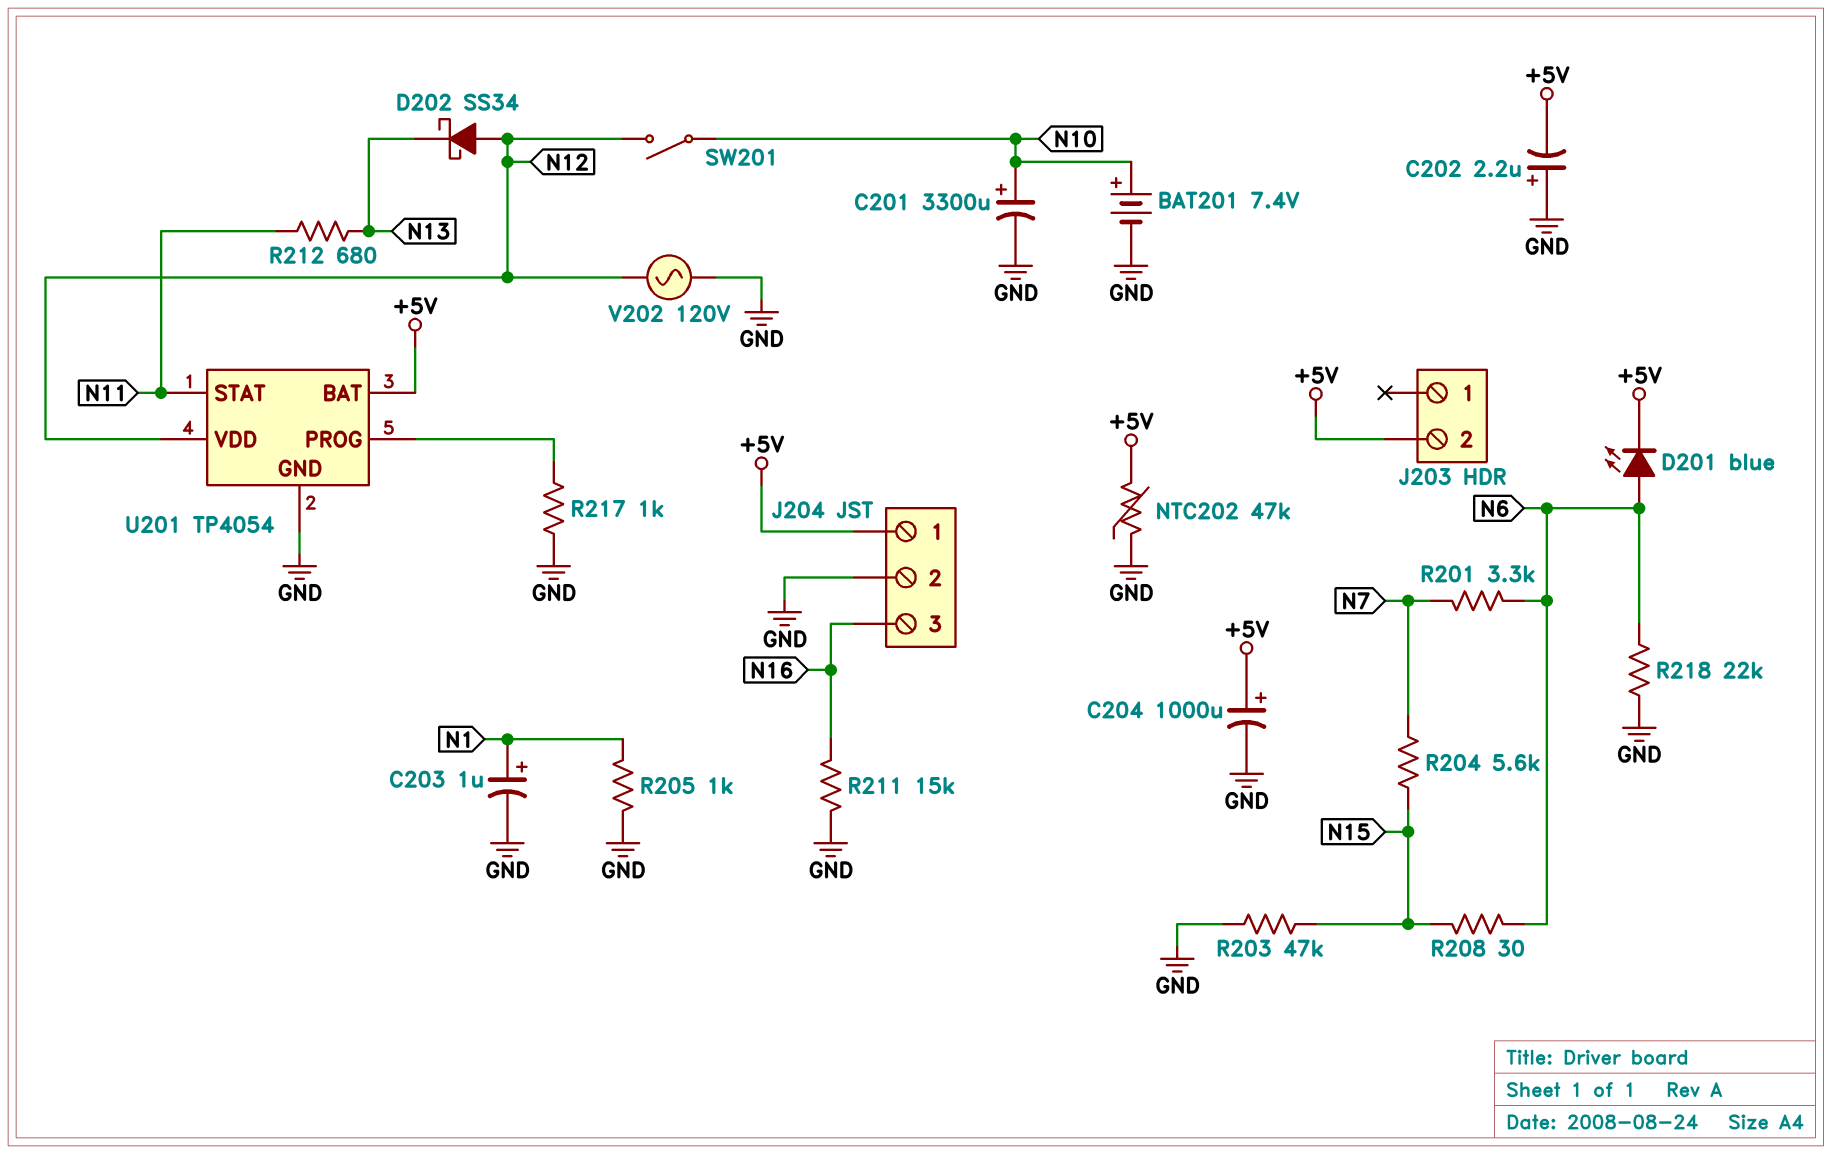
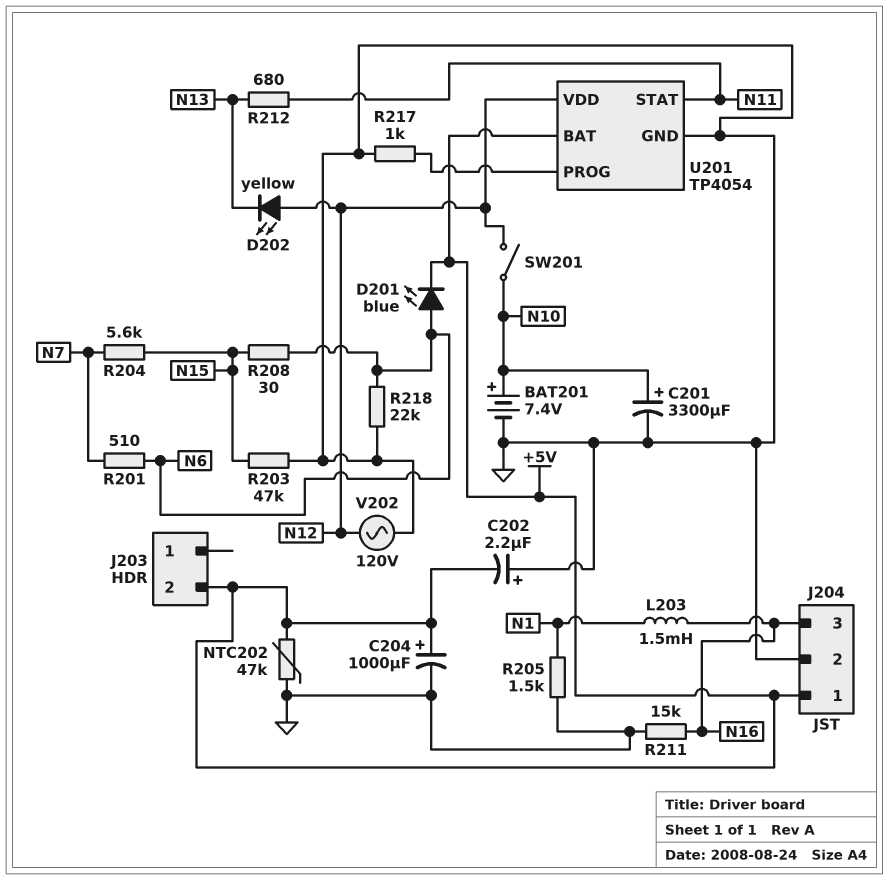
C203: 1uF (plus N1, minus GND) -> none
D202: schottky SS34 (A N12, K N13) -> LED yellow (A N12, K N13)
L203: none -> 1.5mH (N1, N16)
R201: 3.3k (N6, N7) -> 510 (N6, N7)
R205: 1k (GND, N1) -> 1.5k (GND, N1)

